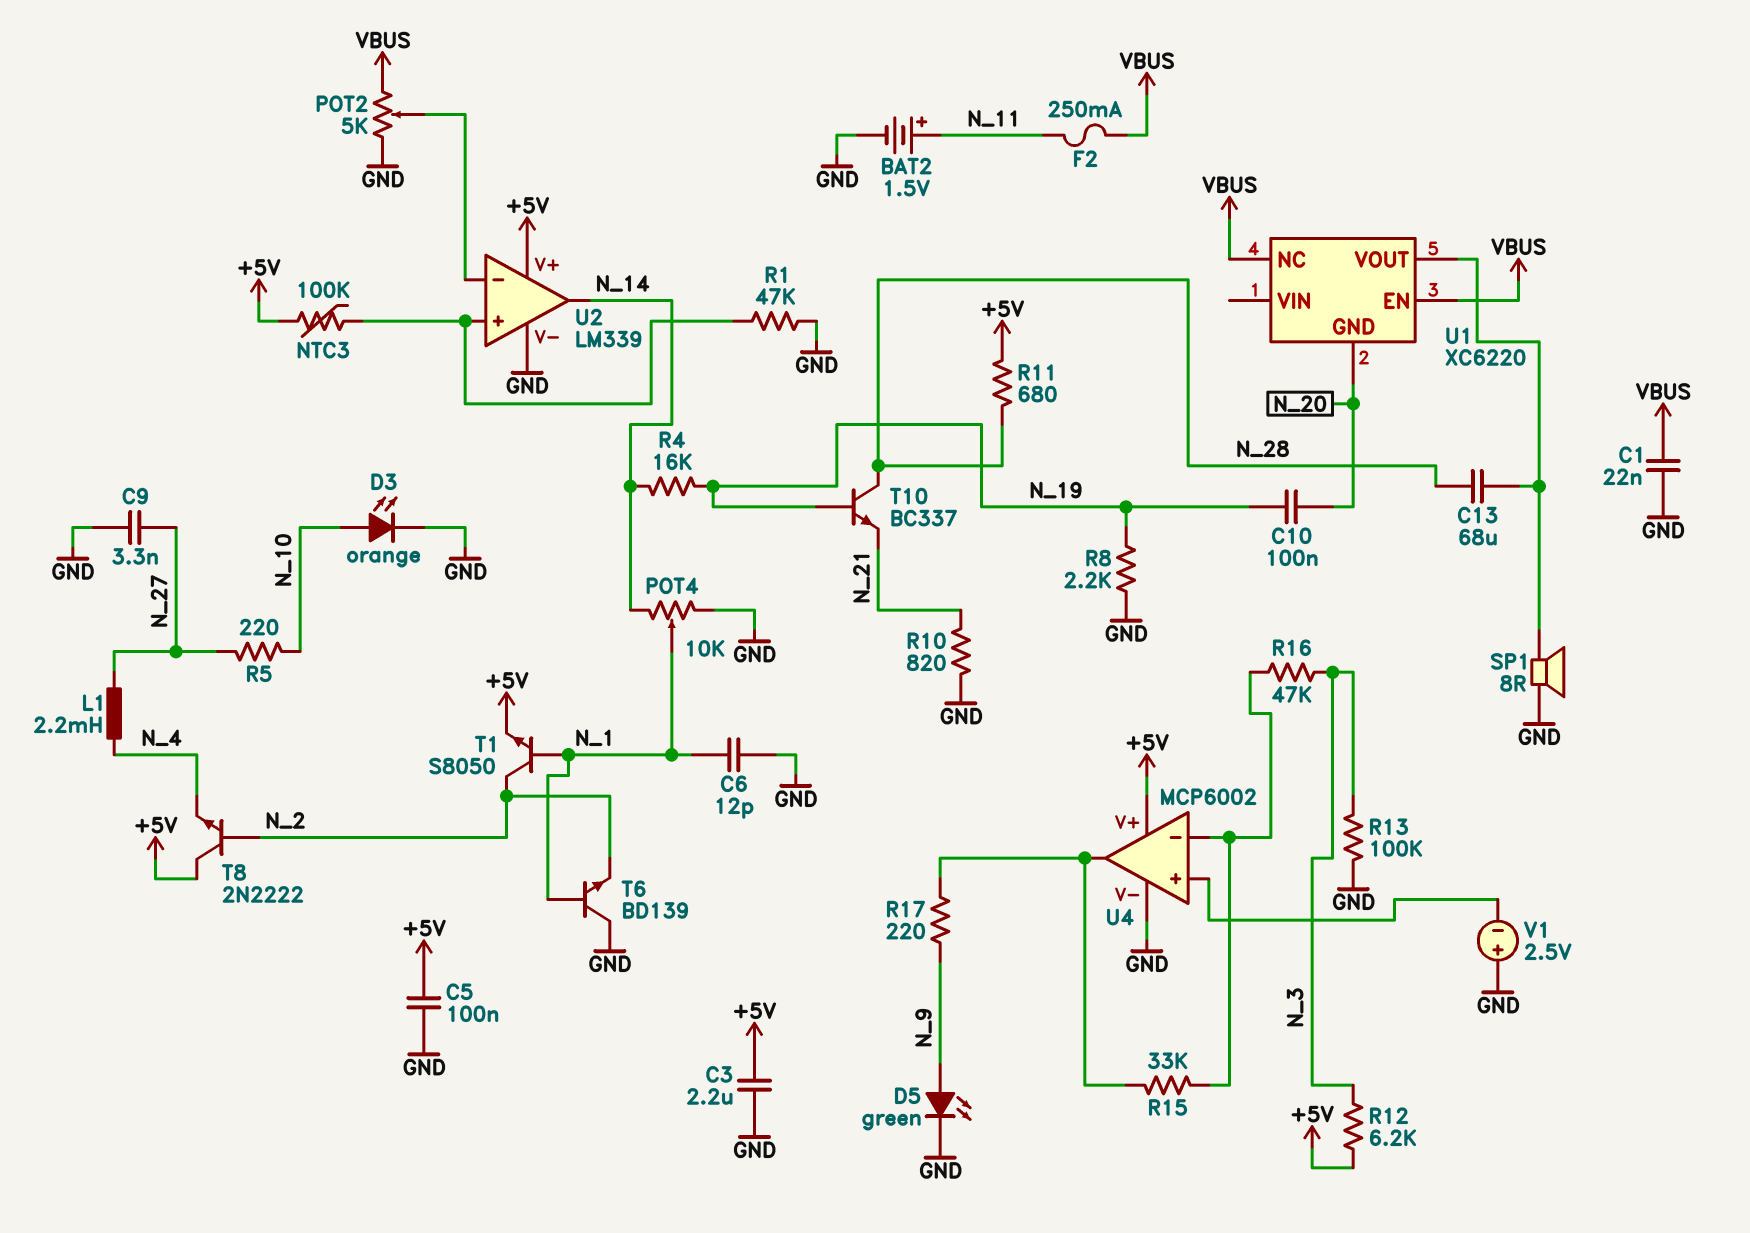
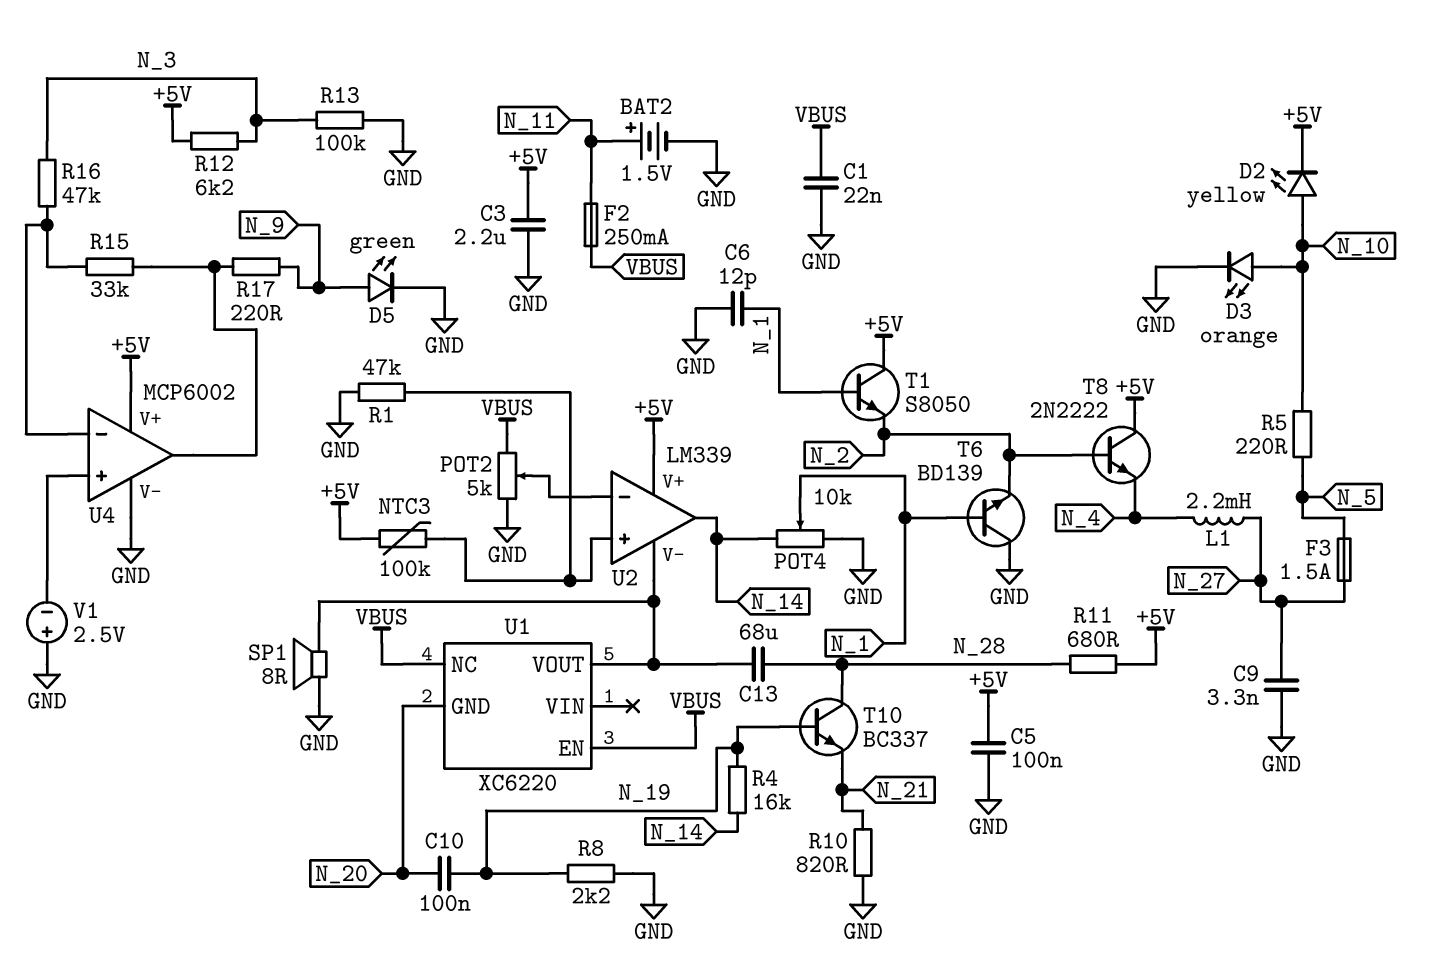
D2: none -> LED yellow (A N_10, K +5V)
F3: none -> 1.5A (N_5, N_27)
R5: 220 (N_10, N_27) -> 220 (N_5, N_10)
T1: NPN S8050 (B N_1, C N_2, E +5V) -> NPN S8050 (B N_1, C +5V, E N_2)
U2 pin V-: GND -> U1/VOUT

